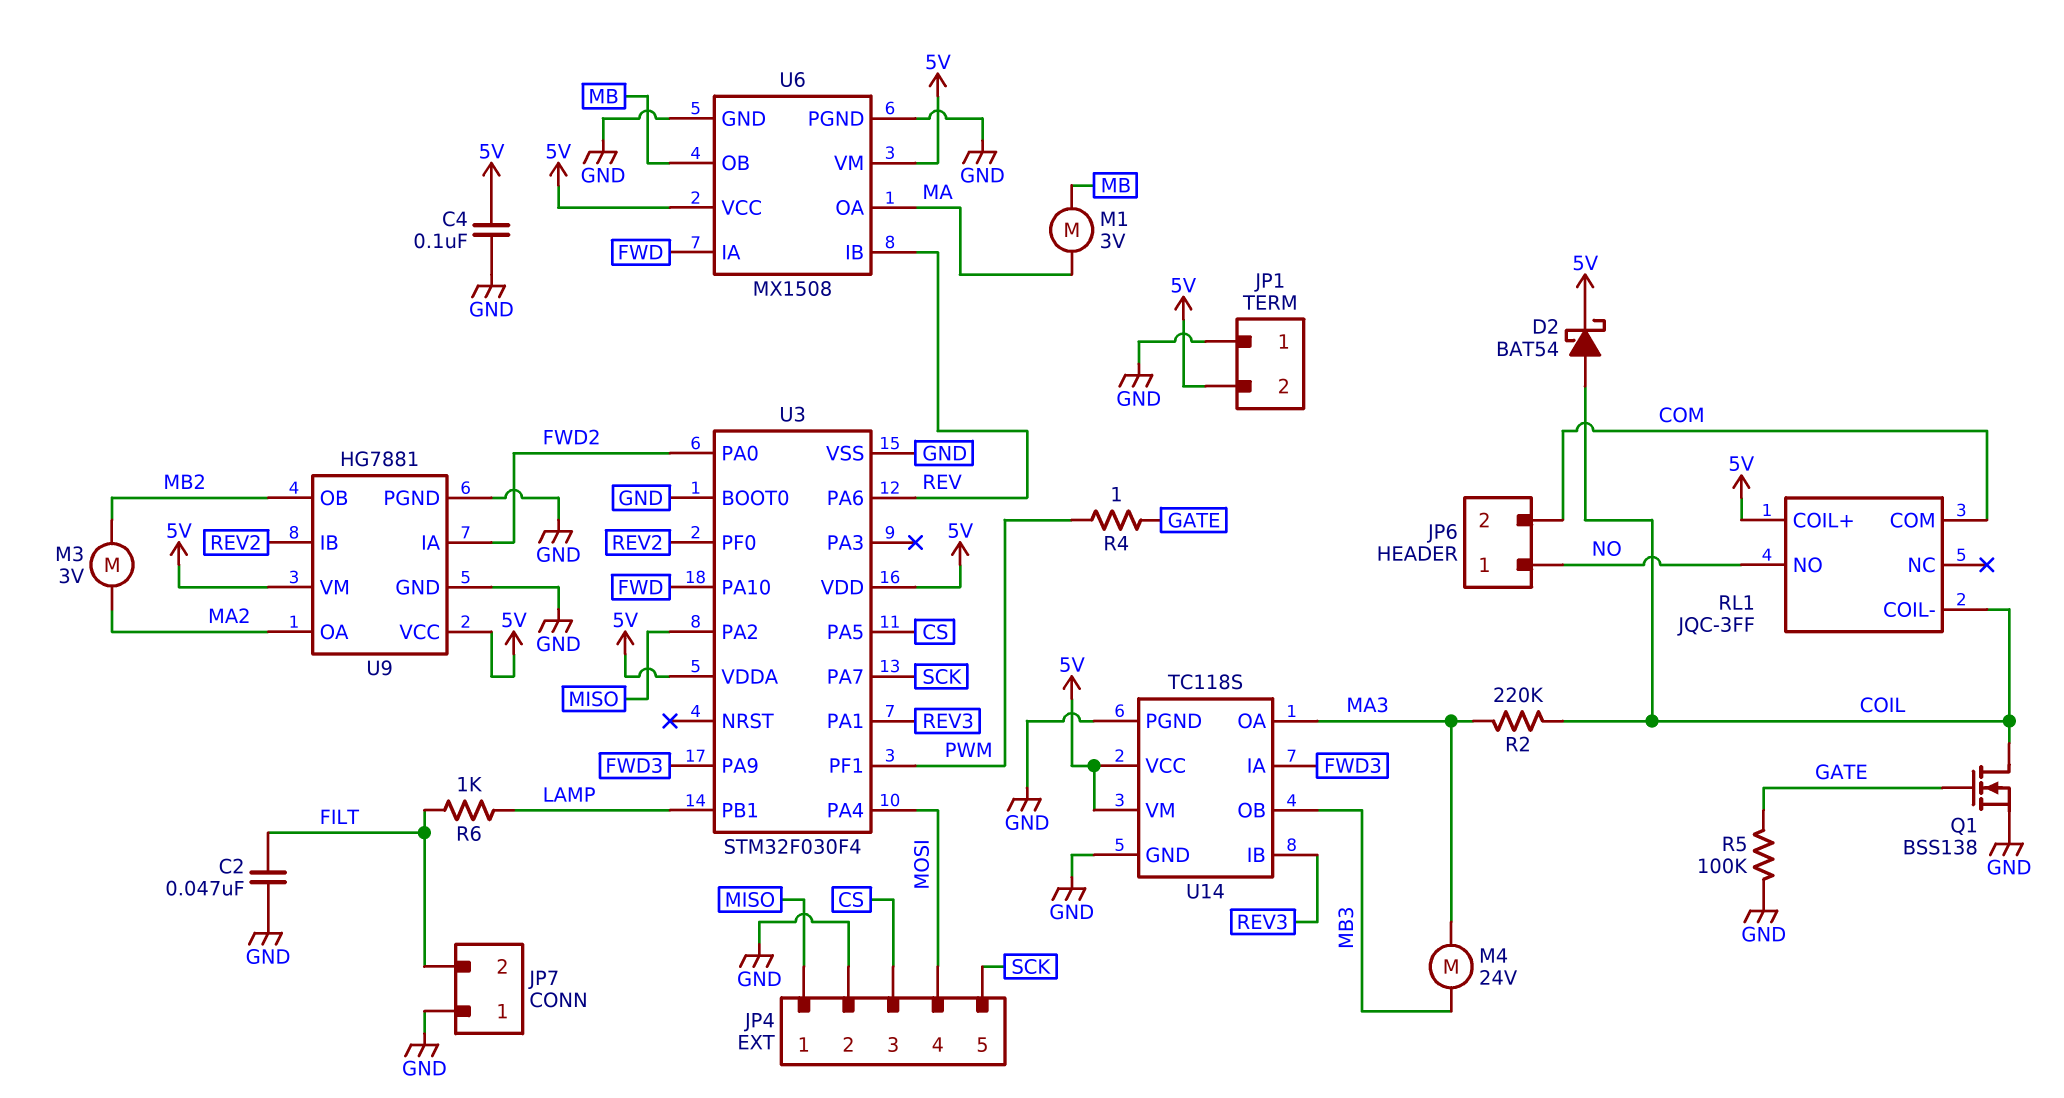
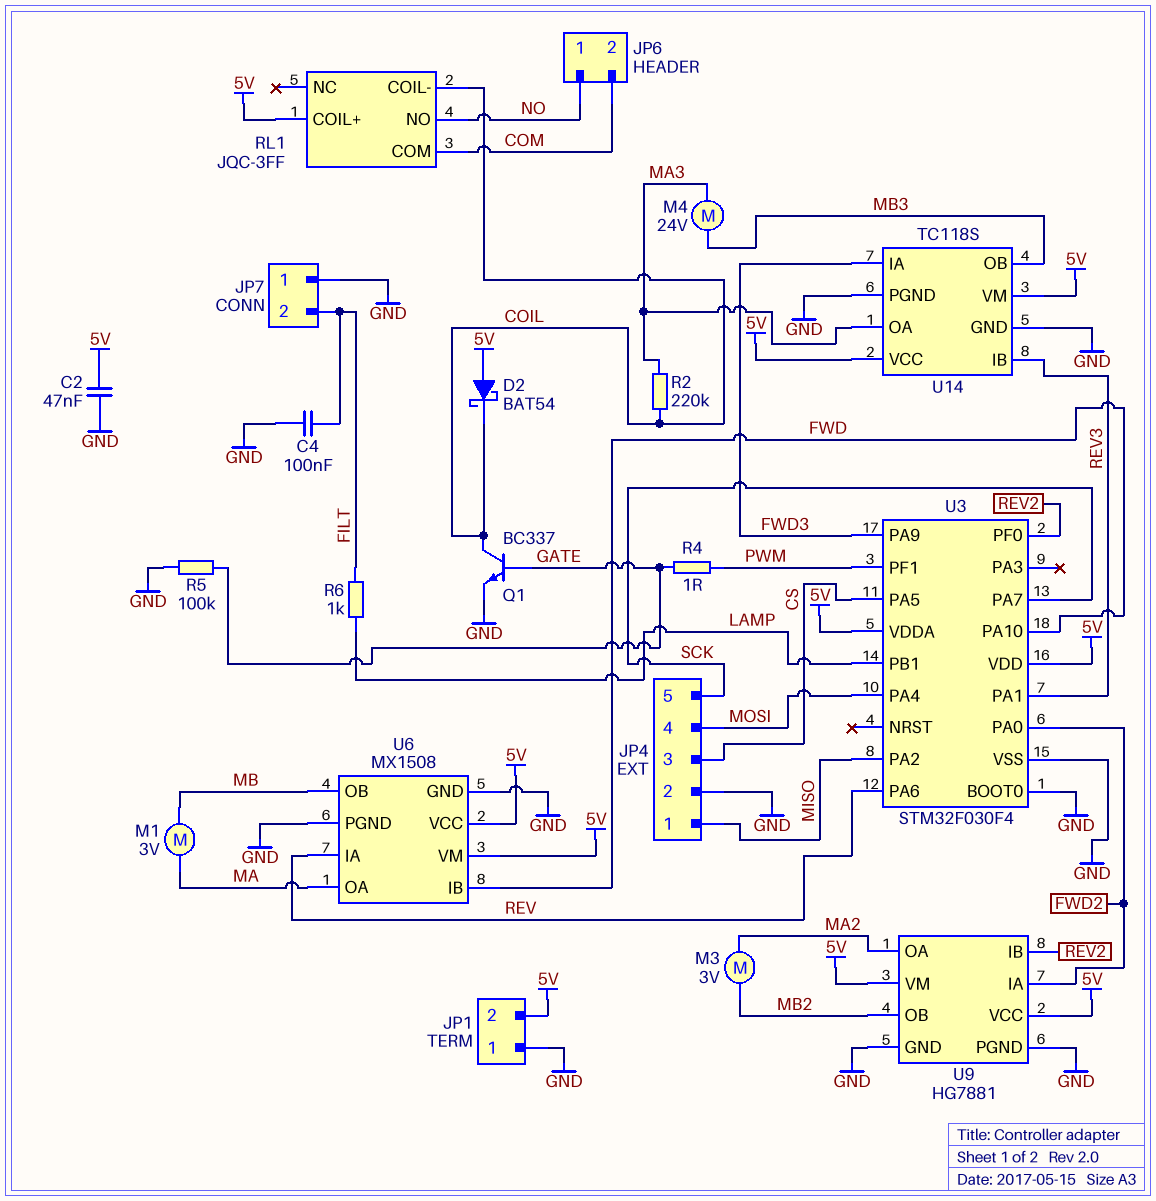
C2: 47nF (FILT, GND) -> 47nF (5V, GND)
C4: 100nF (5V, GND) -> 100nF (FILT, GND)
D2: schottky BAT54 (A COIL, K 5V) -> schottky BAT54 (A 5V, K COIL)
Q1: NMOS BSS138 (G GATE, D COIL, S GND) -> NPN BC337 (B GATE, C COIL, E GND)
U6 pin IA: FWD -> REV
U6 pin IB: REV -> FWD

